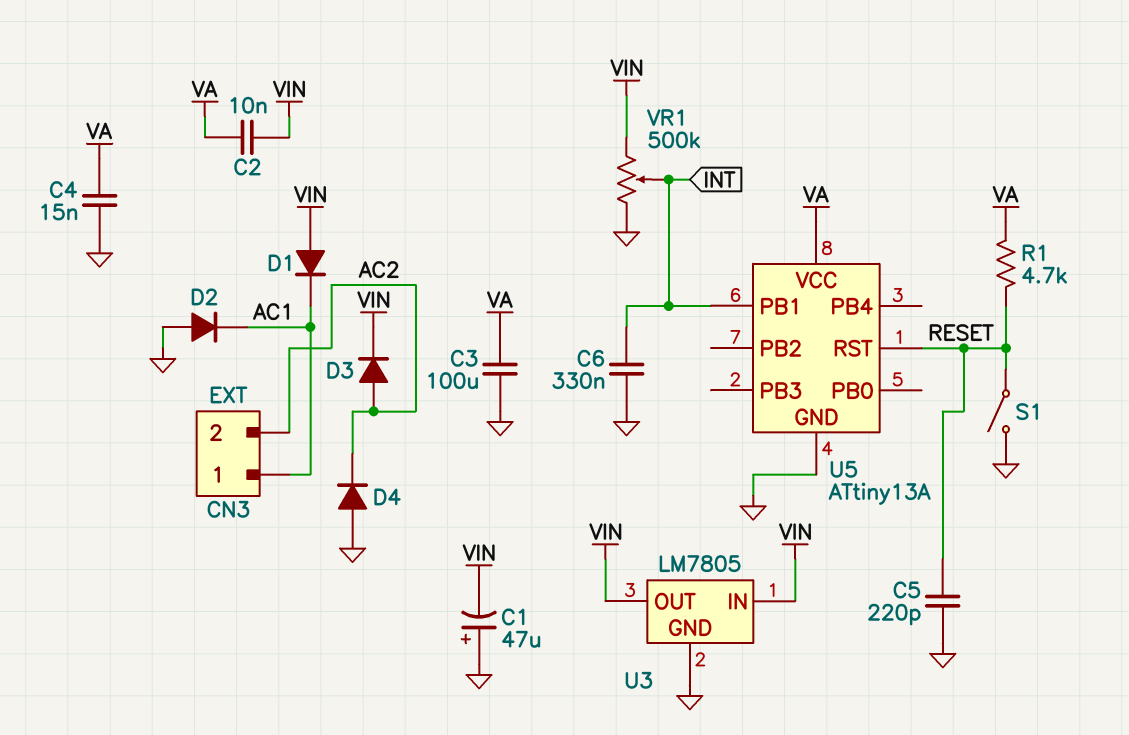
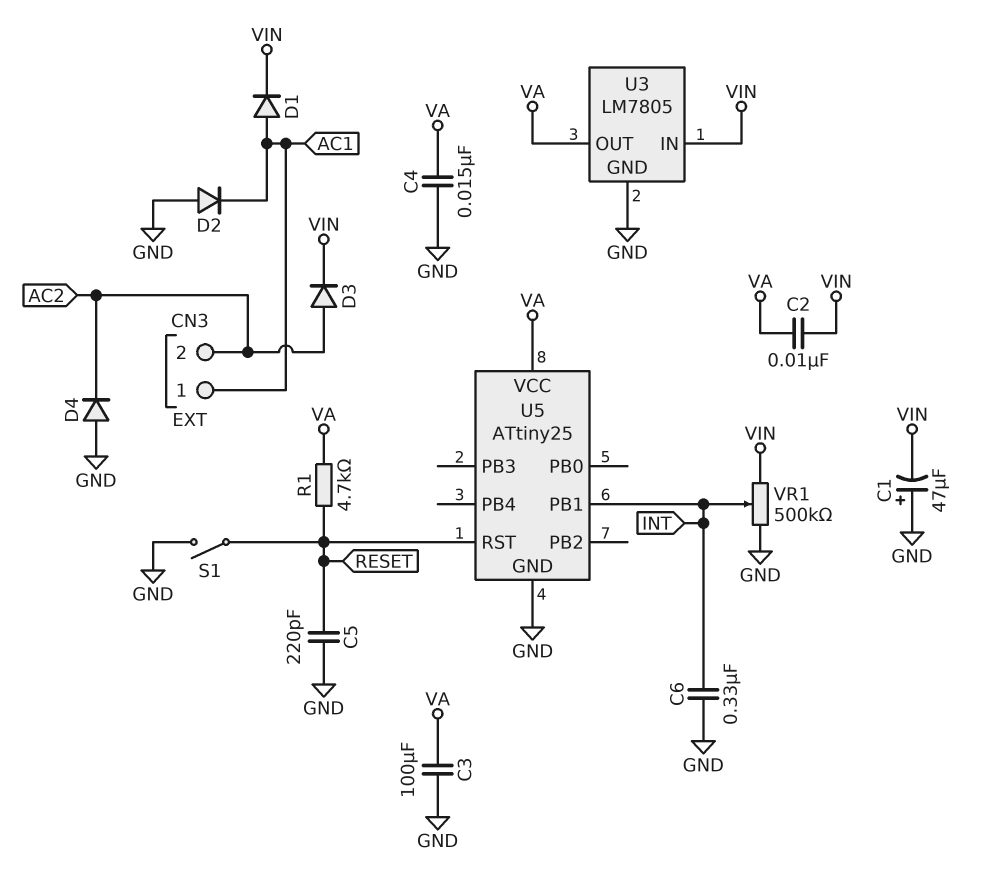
D1: diode (A VIN, K AC1) -> diode (A AC1, K VIN)
U3 pin OUT: VIN -> VA
U5: ATtiny13A -> ATtiny25

